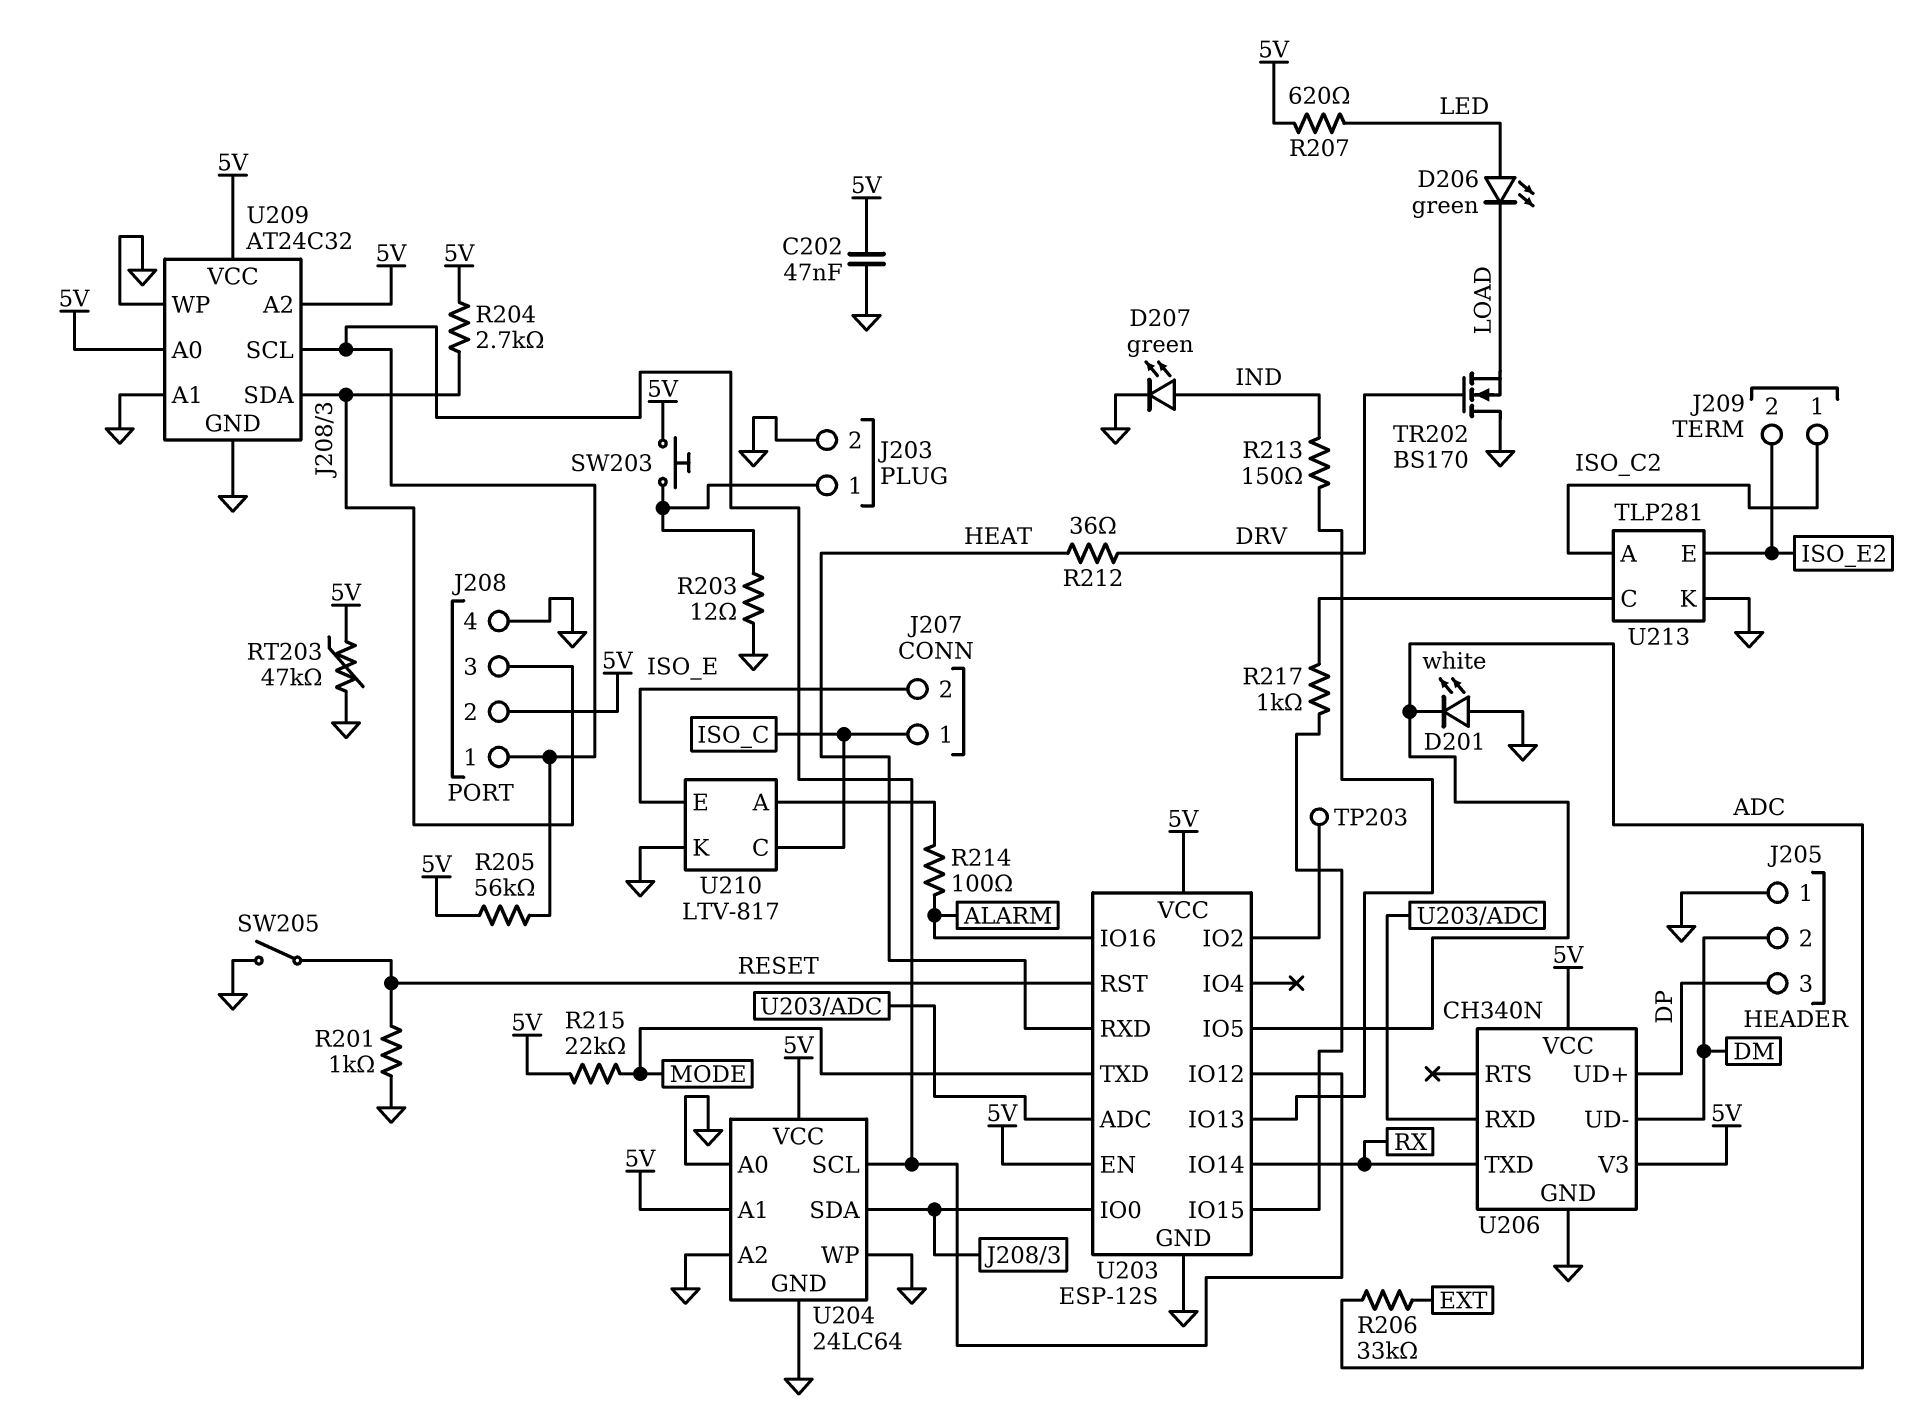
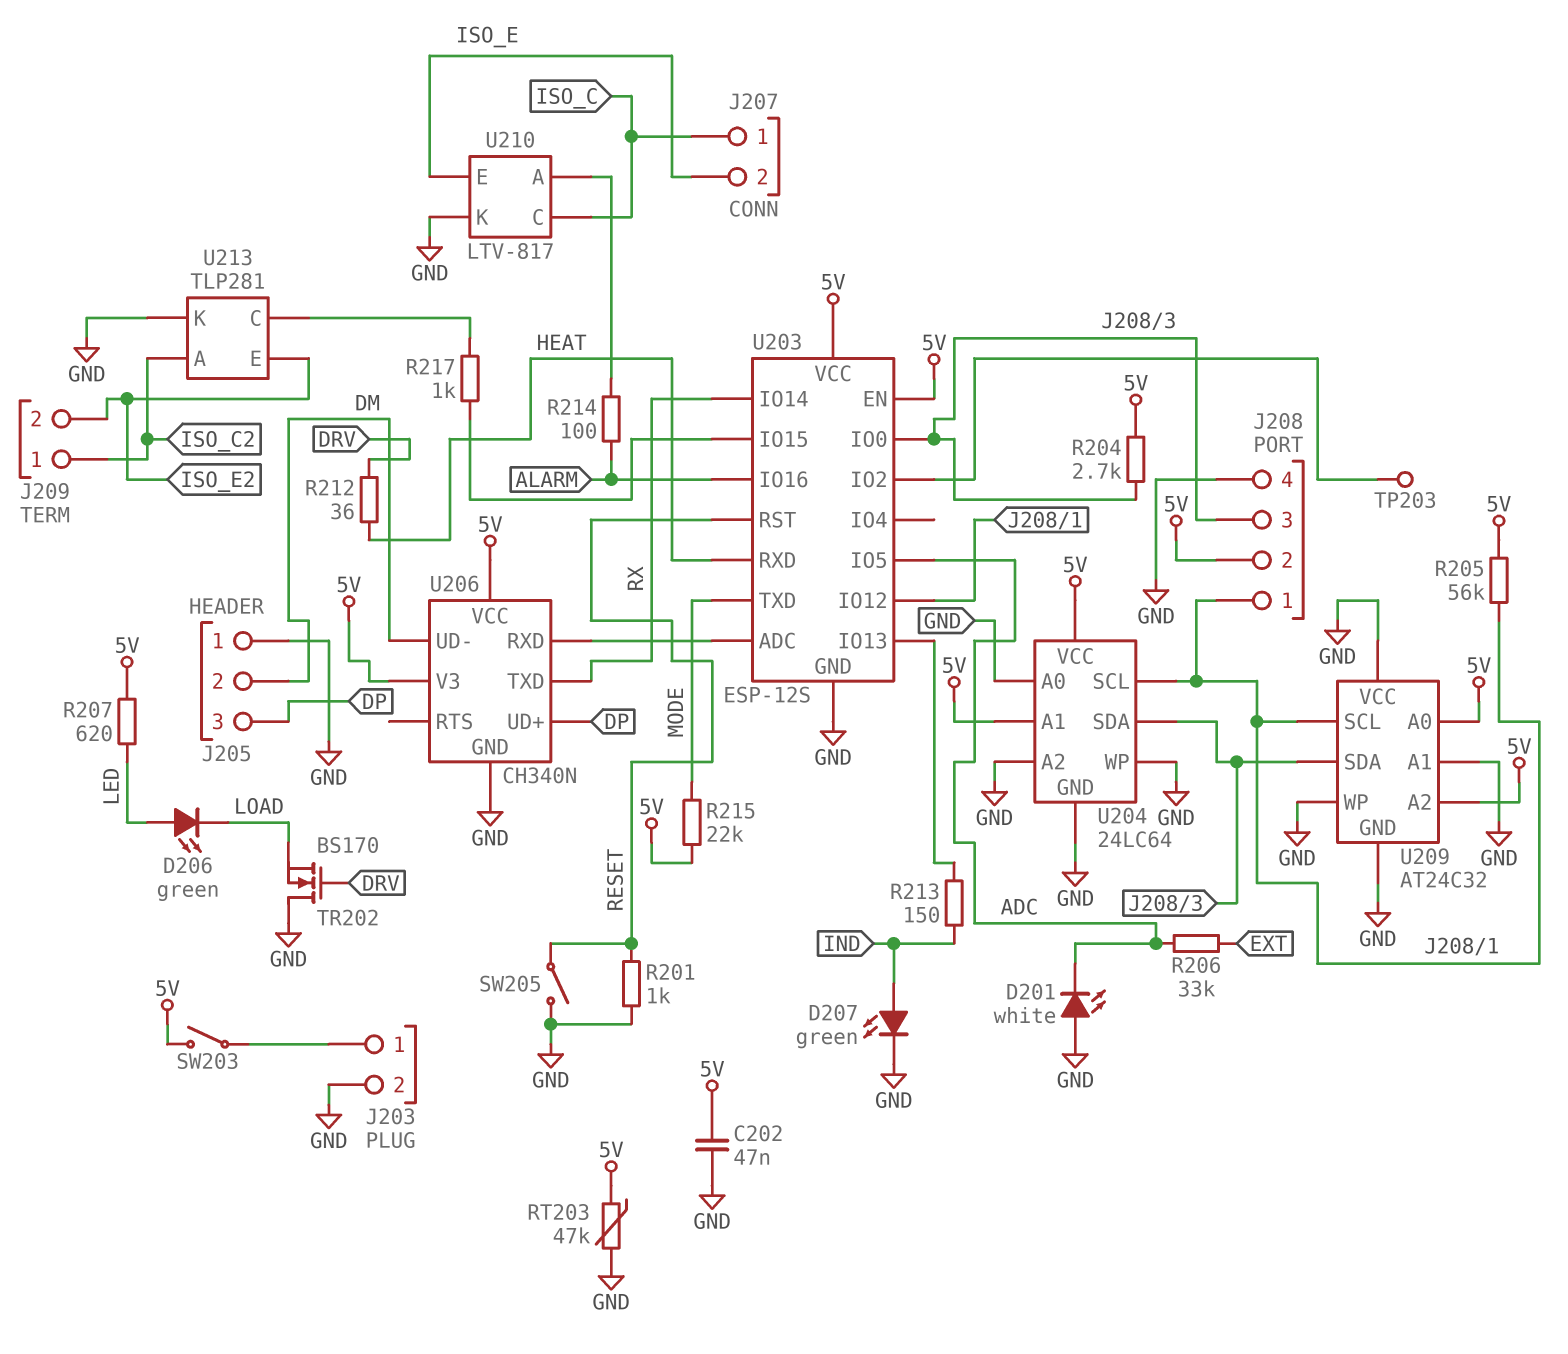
R203: 12 (GND, J203/1) -> none
SW203: button (5V, J203/1) -> switch (5V, J203/1)
U209 pin VCC: 5V -> GND

